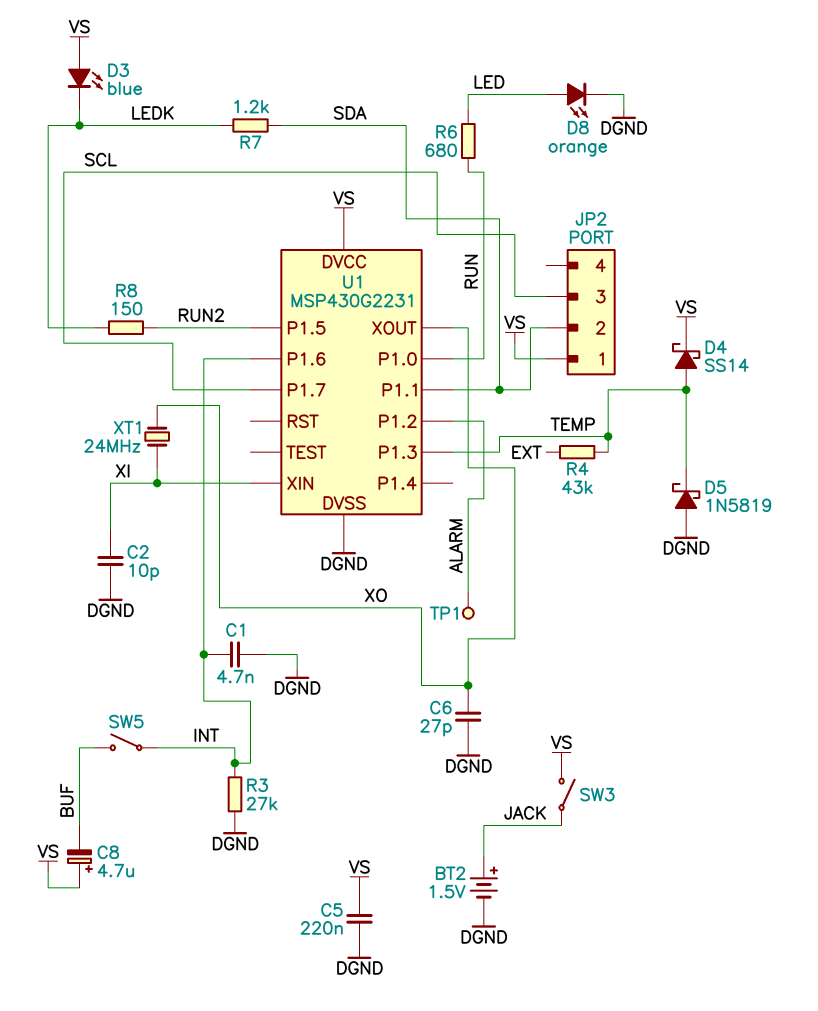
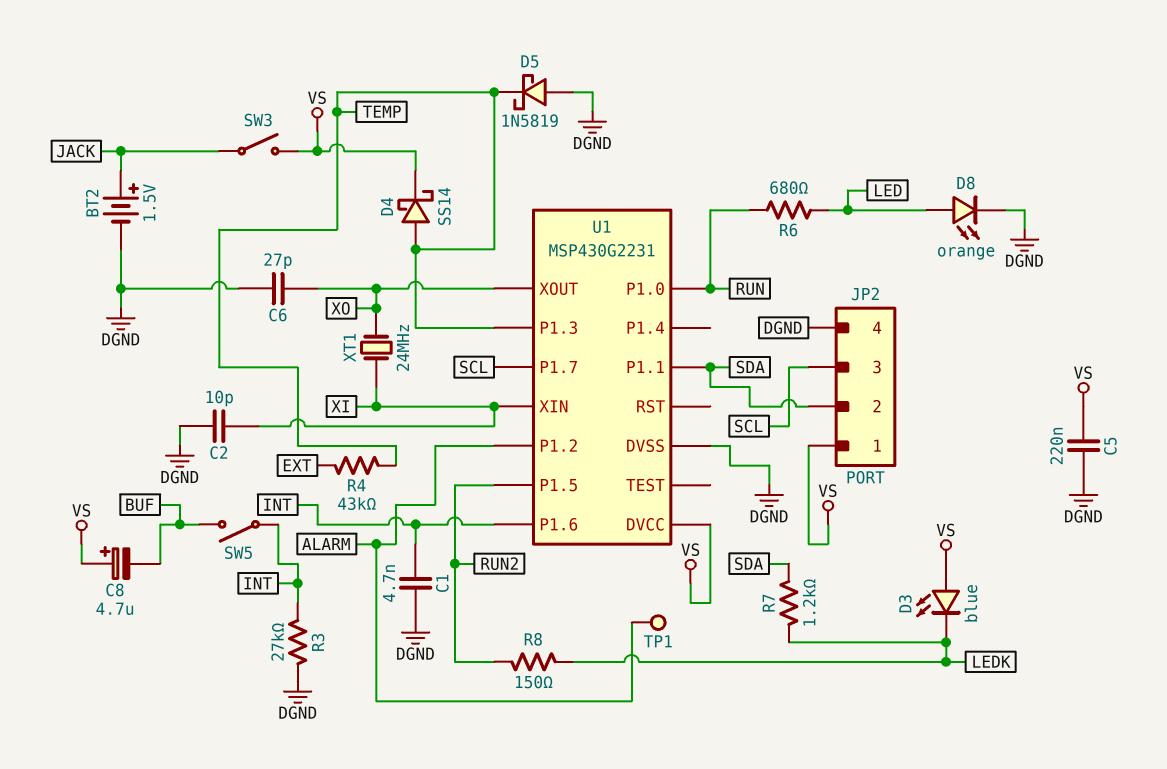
JP2 pin 4: none -> DGND

